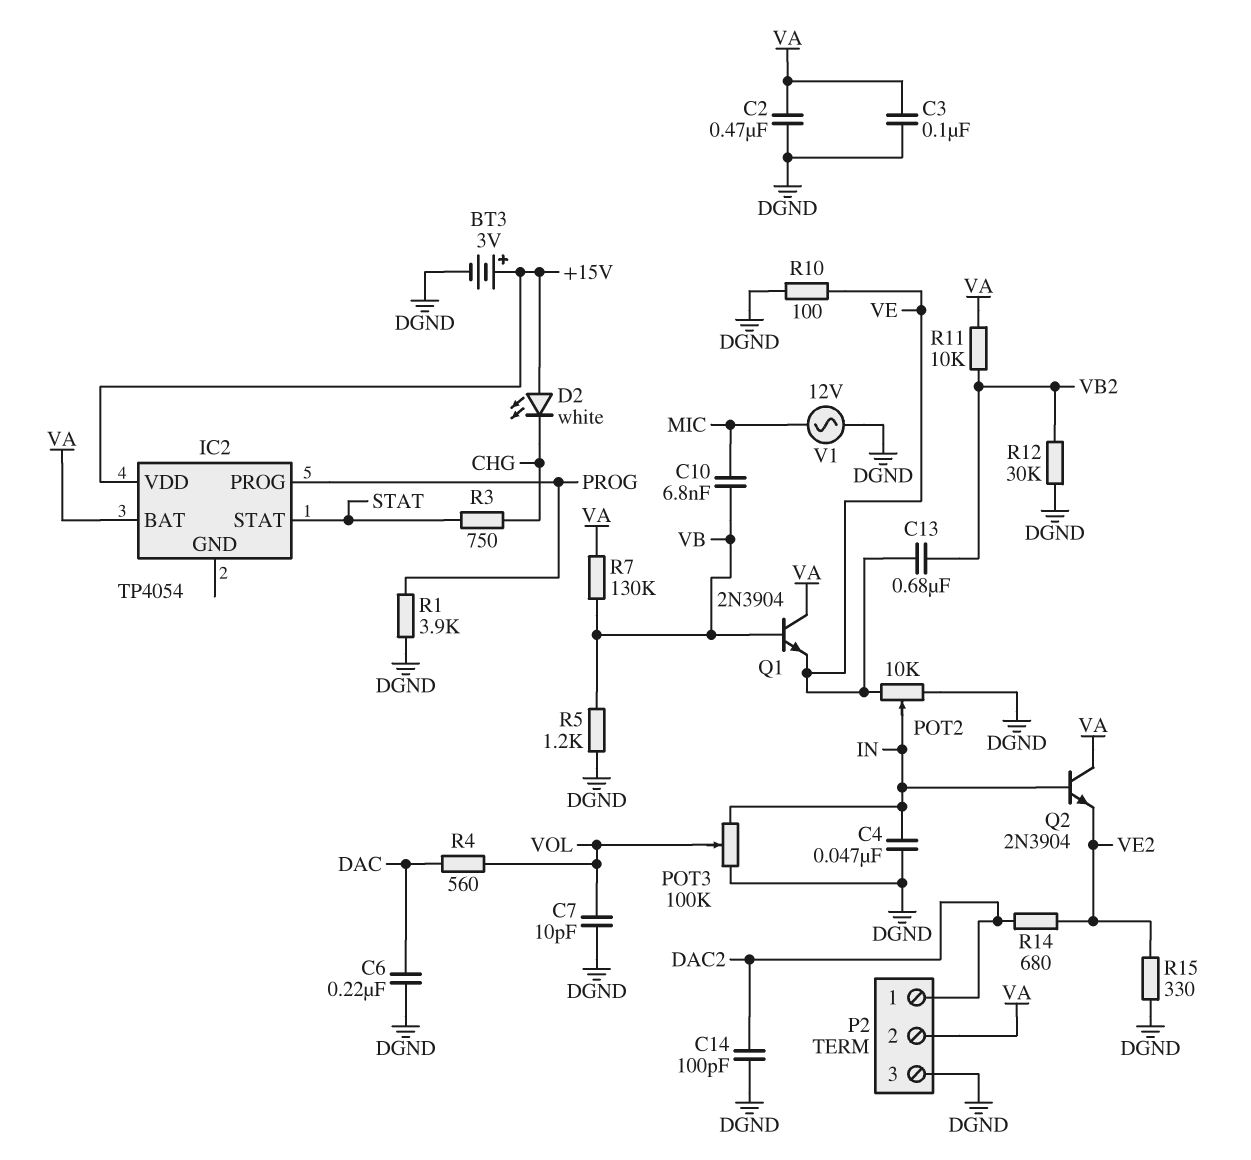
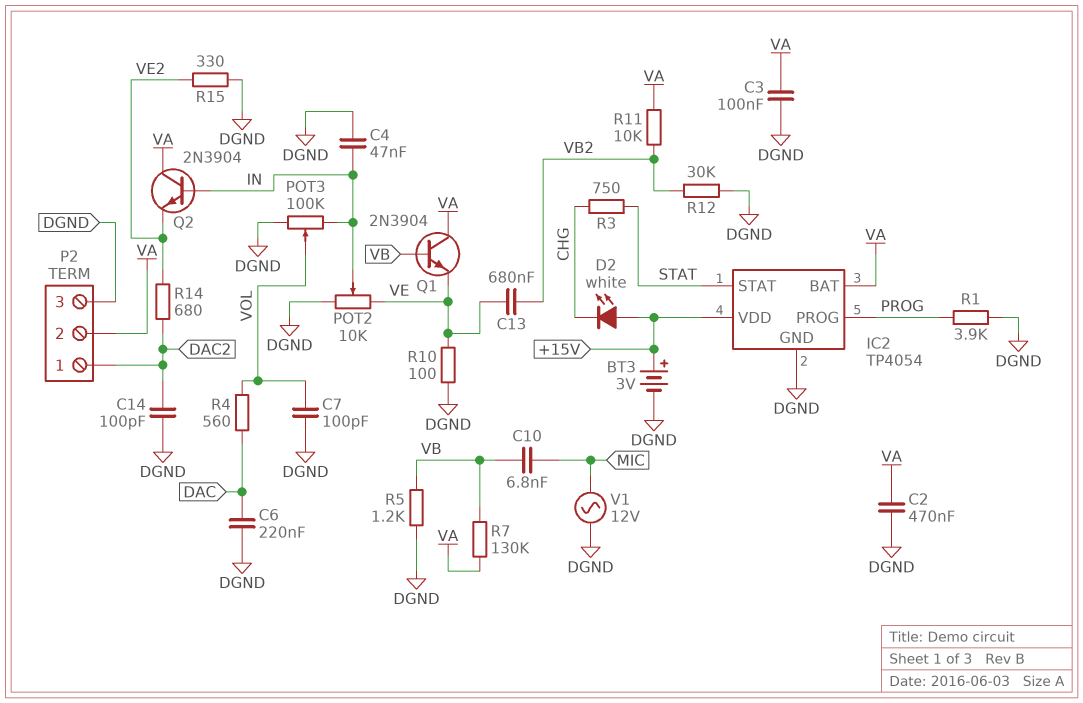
C7: 10pF (DGND, VOL) -> 100pF (DGND, VOL)
IC2 pin GND: none -> DGND

